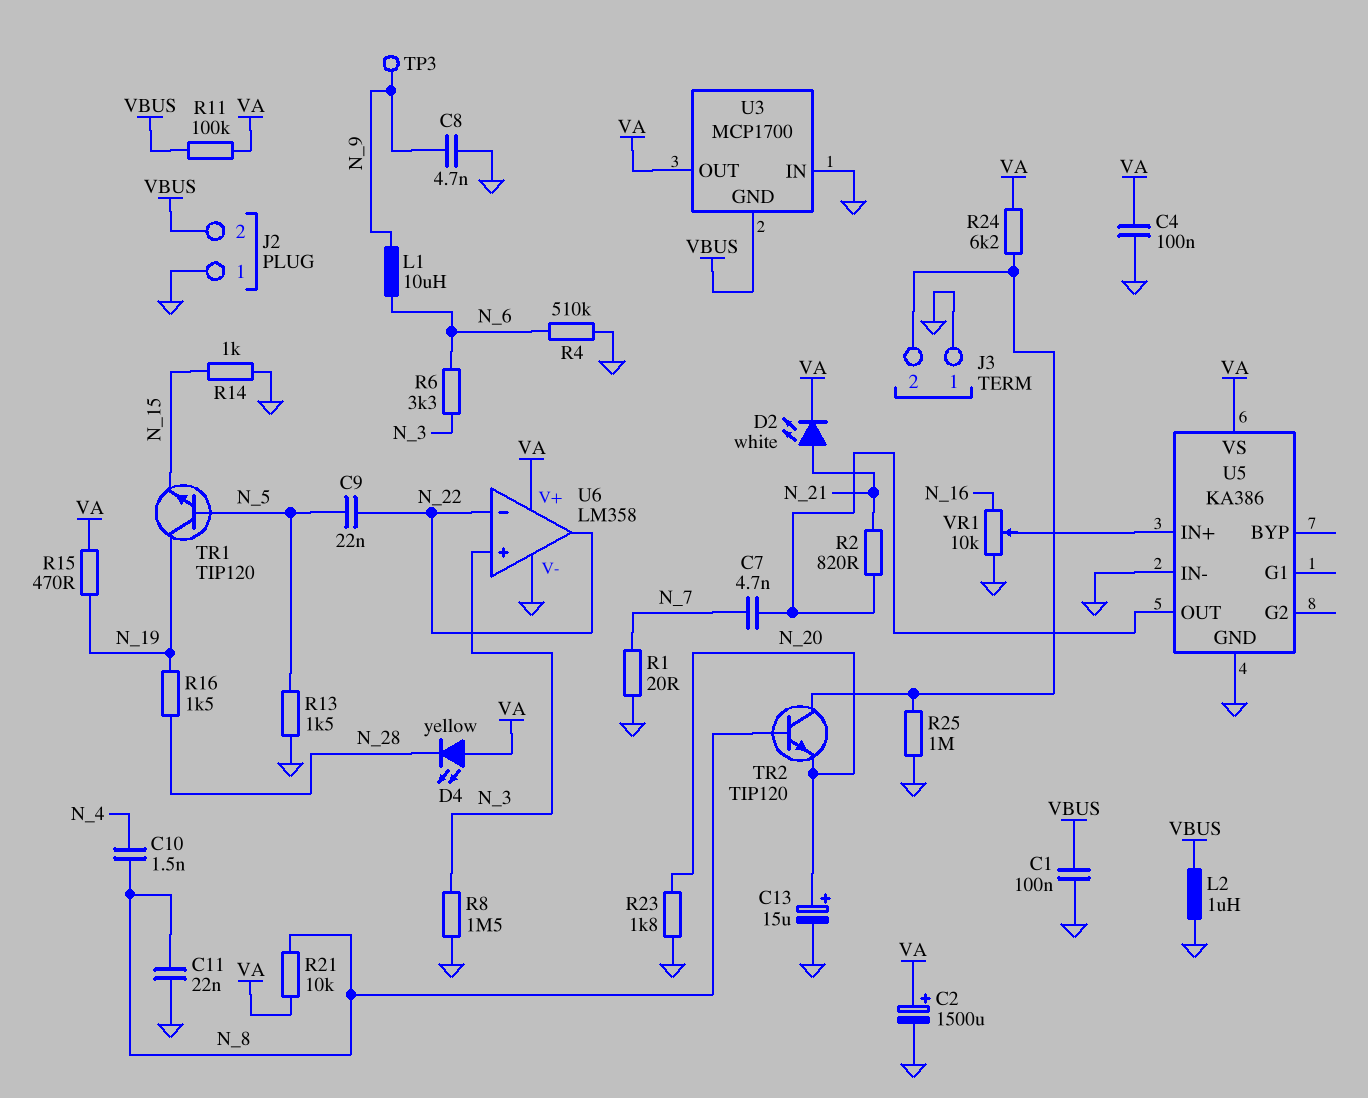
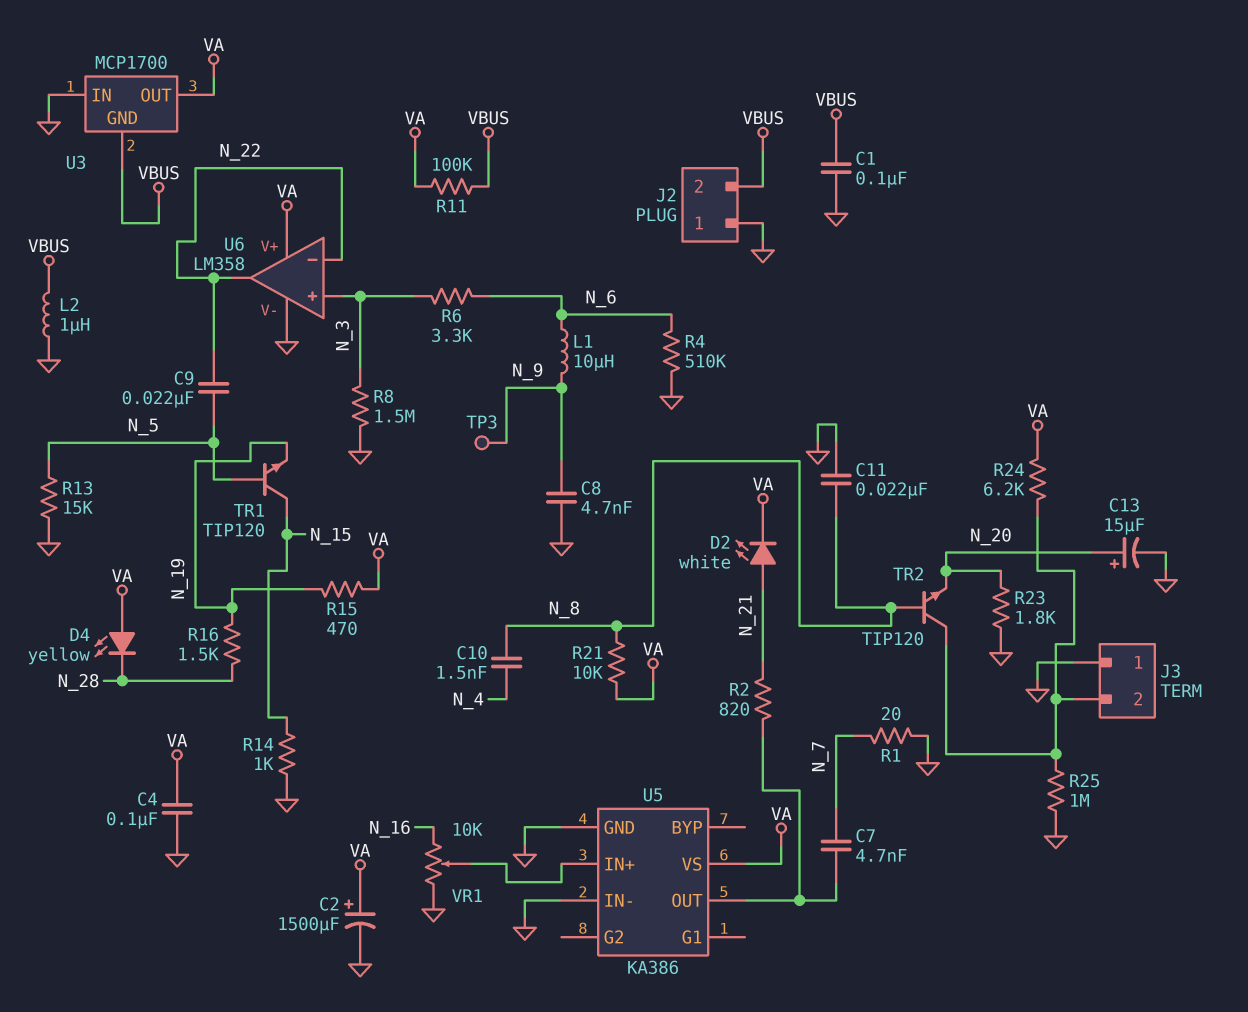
R13: 1.5k (GND, N_5) -> 15k (GND, N_5)
TR1: NPN TIP120 (B N_5, C N_19, E N_15) -> NPN TIP120 (B N_5, C N_15, E N_19)

